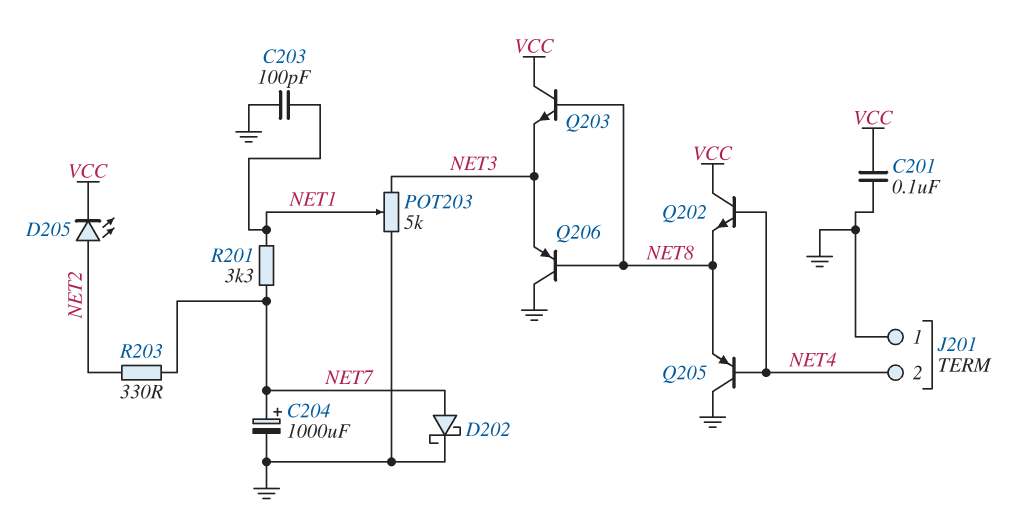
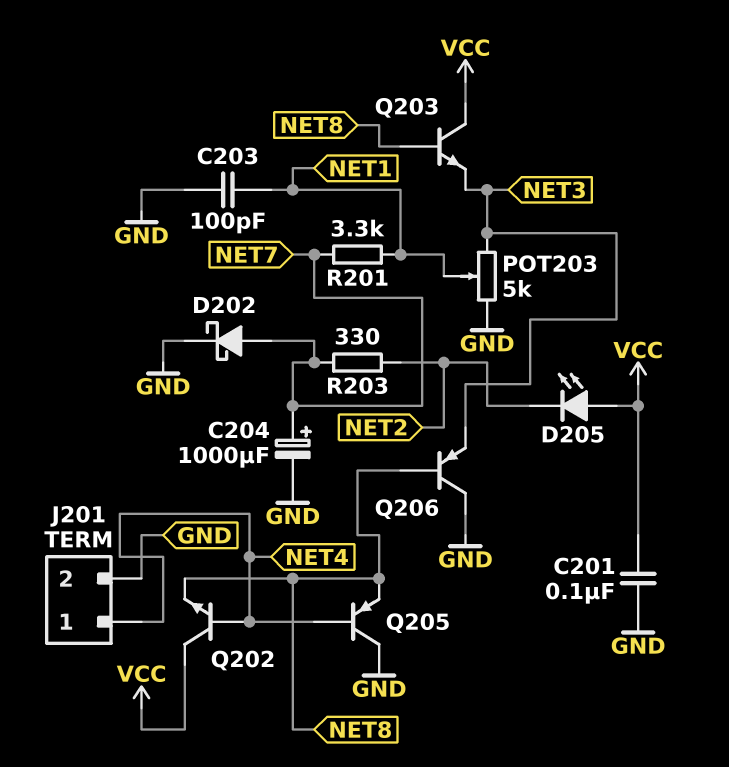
D205: LED (A NET2, K VCC) -> LED (A VCC, K NET2)
J201 pin 1: GND -> NET4
J201 pin 2: NET4 -> GND

